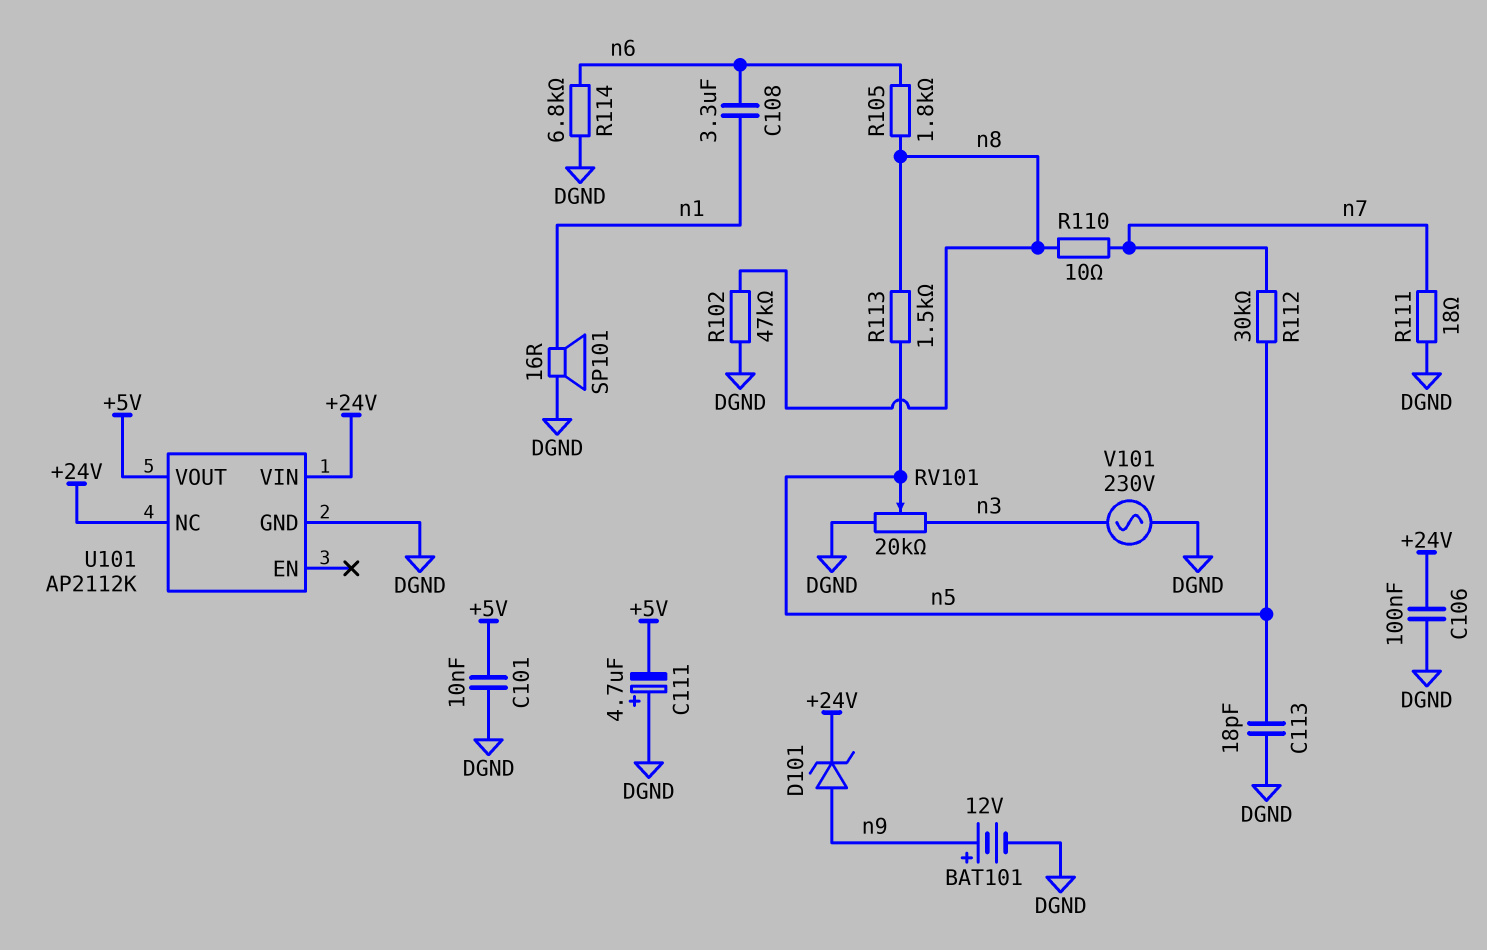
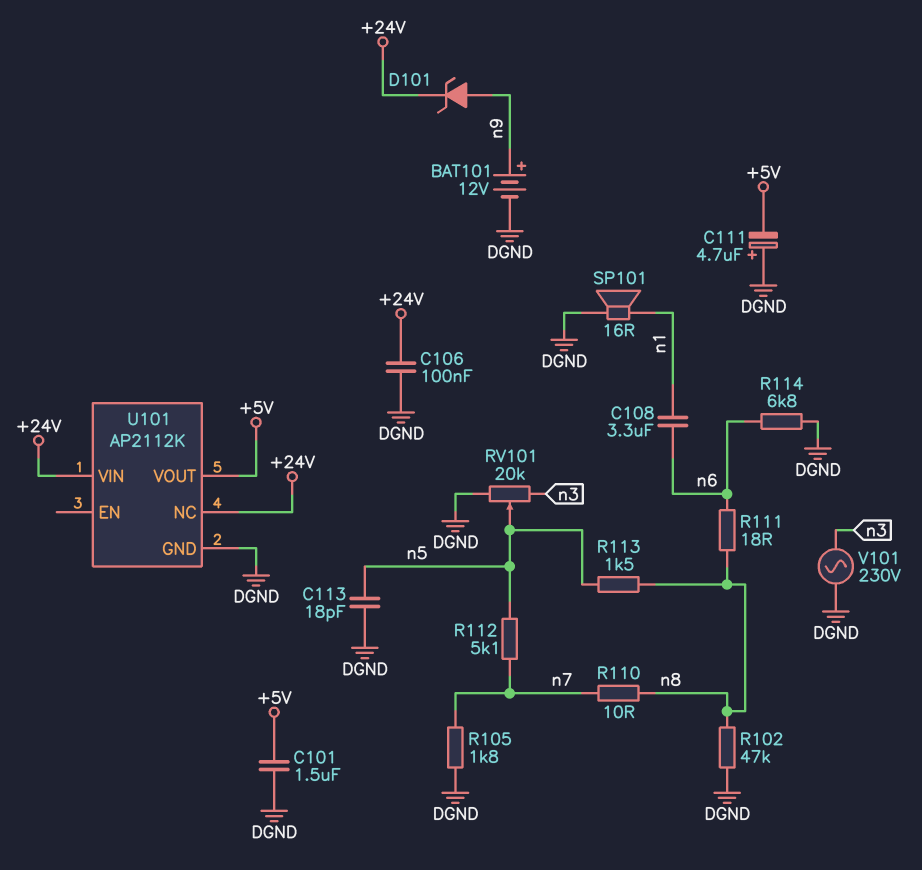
C101: 10nF (+5V, DGND) -> 1.5uF (+5V, DGND)
R105: 1.8k (n6, n8) -> 1.8k (DGND, n7)
R111: 18 (DGND, n7) -> 18 (n6, n8)
R112: 30k (n5, n7) -> 5.1k (n5, n7)

